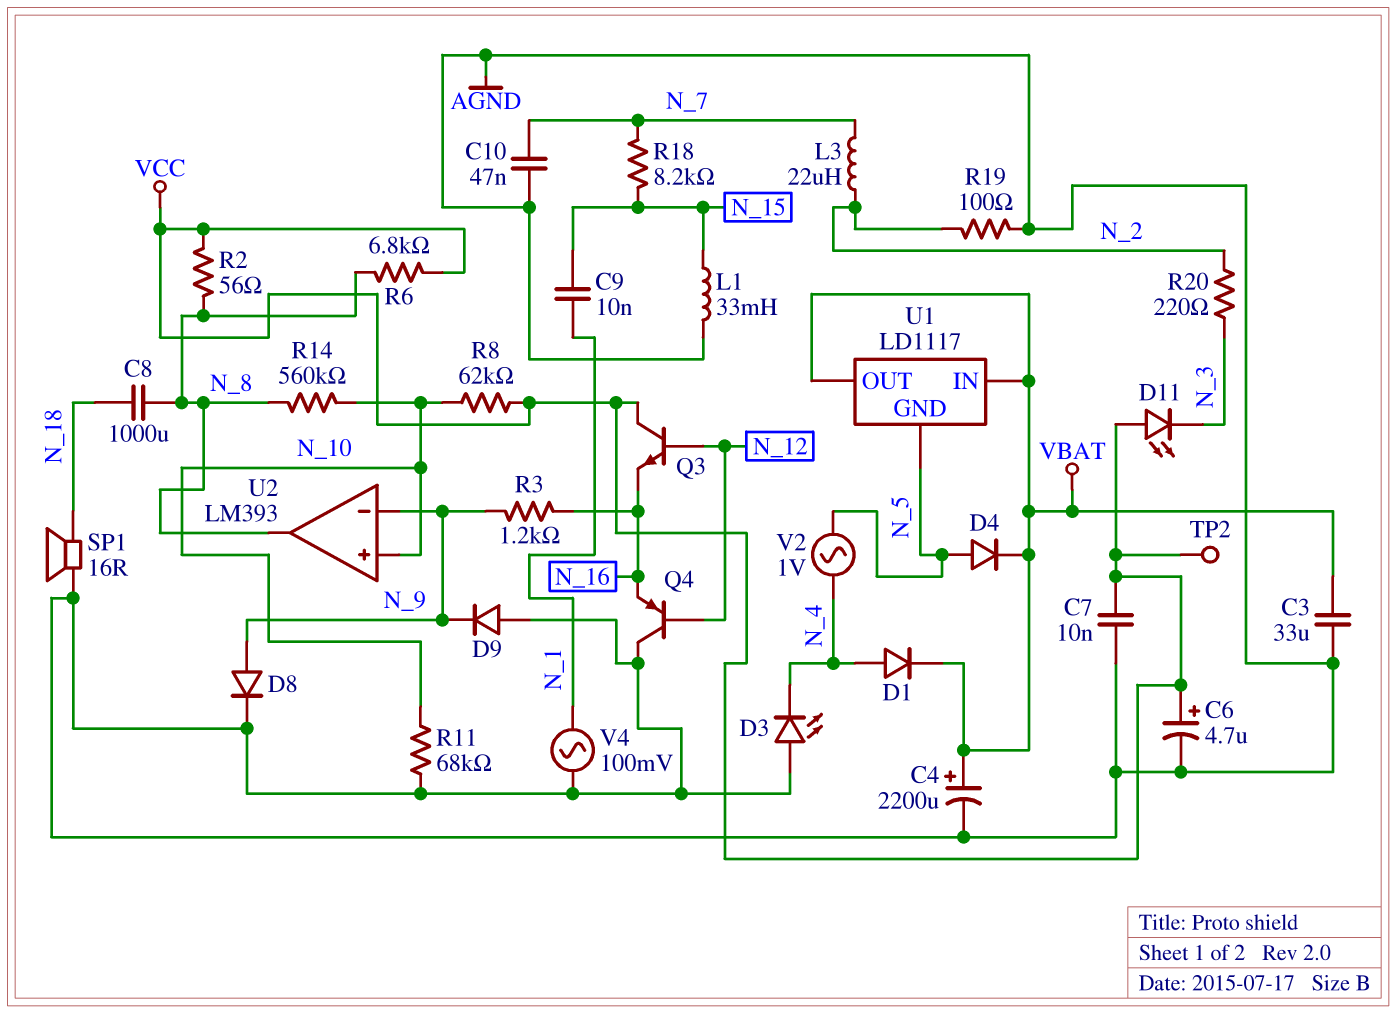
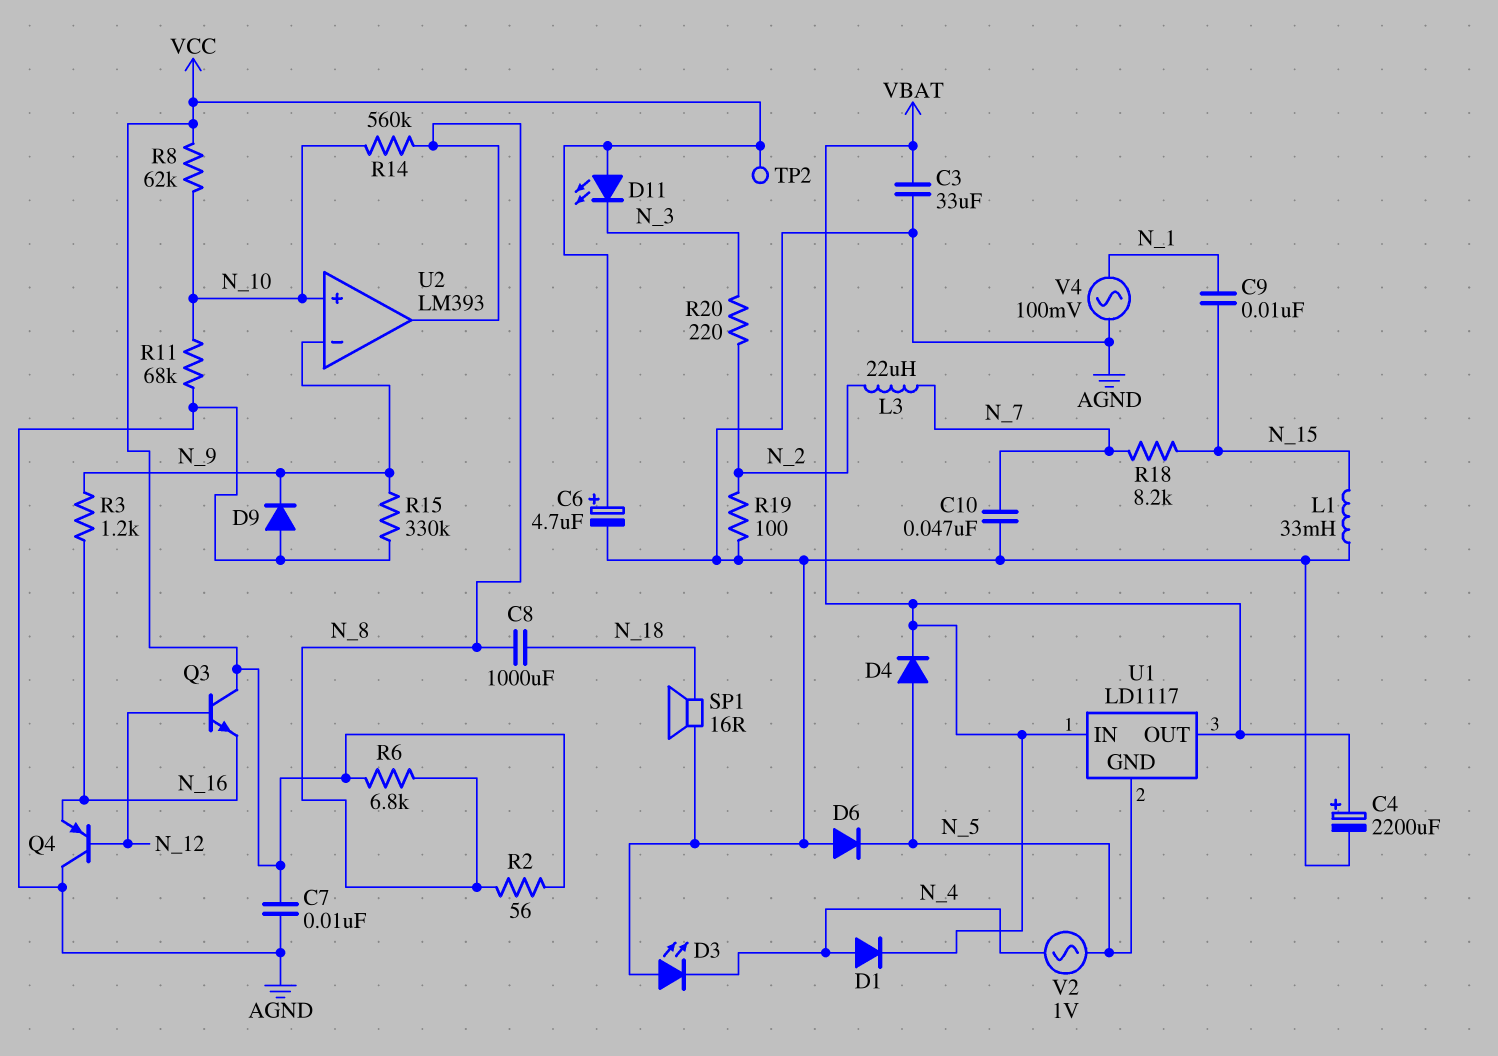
D6: none -> diode (A AGND, K N_5)
D8: diode (A N_9, K AGND) -> none
R15: none -> 330k (AGND, N_9)

